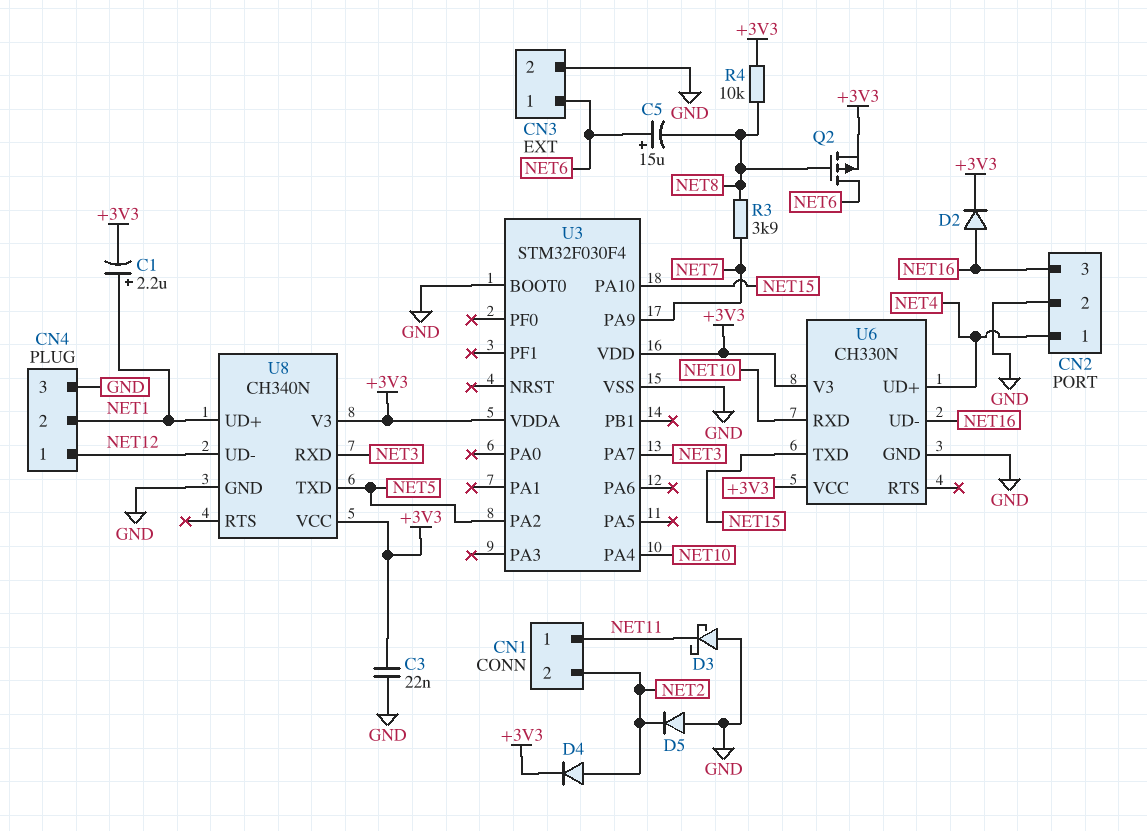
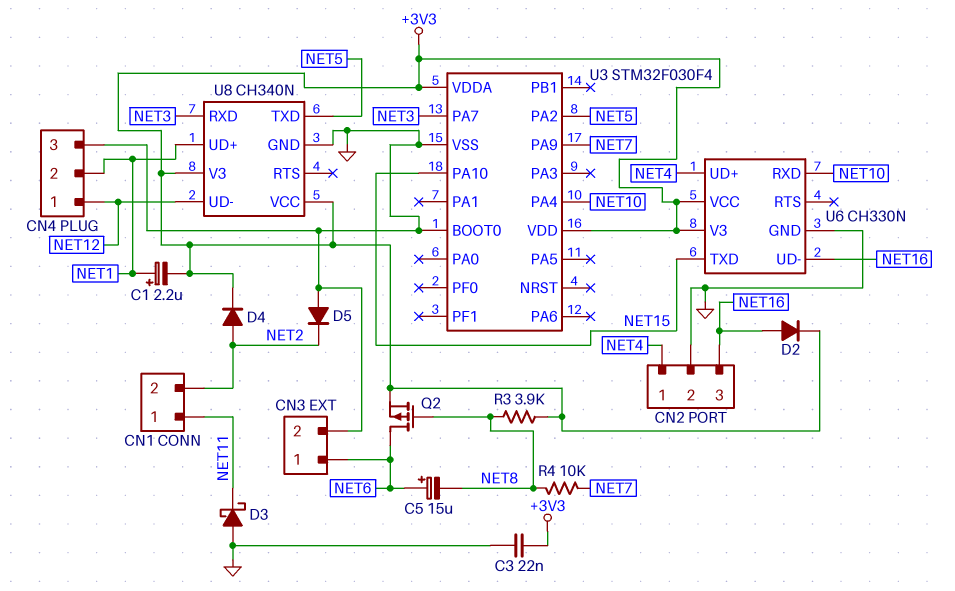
R3: 3.9k (NET7, NET8) -> 3.9k (+3V3, NET8)
R4: 10k (+3V3, NET8) -> 10k (NET7, NET8)

